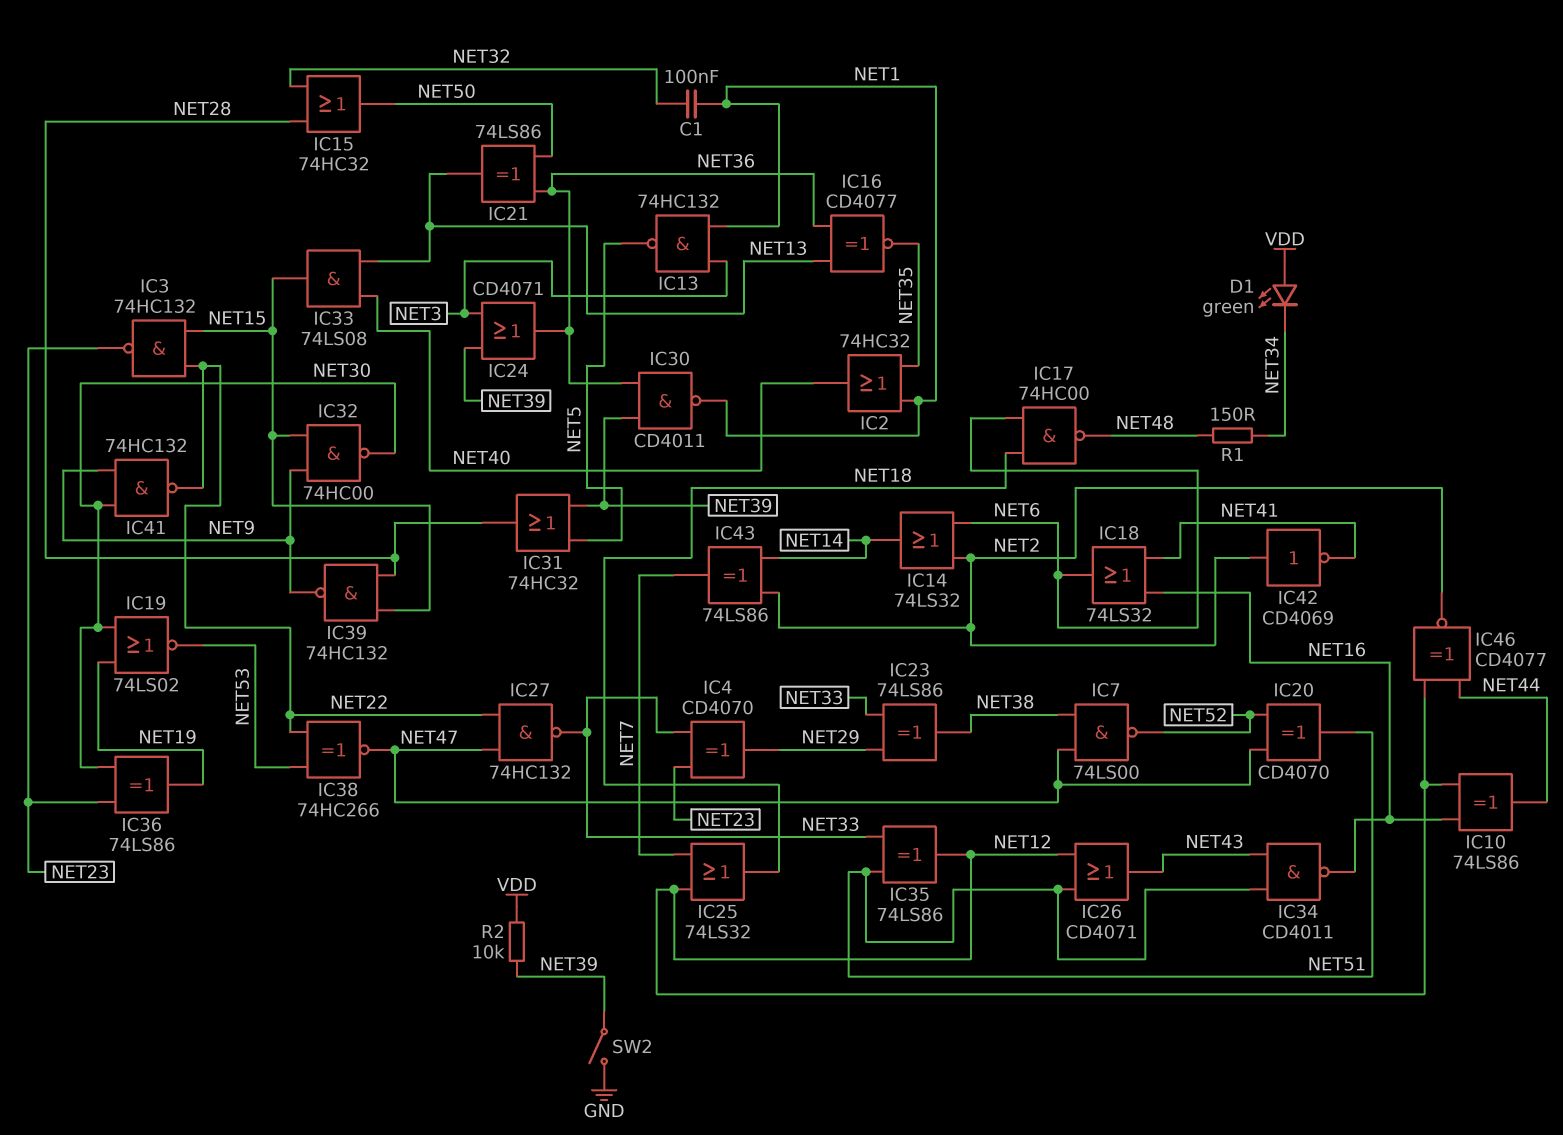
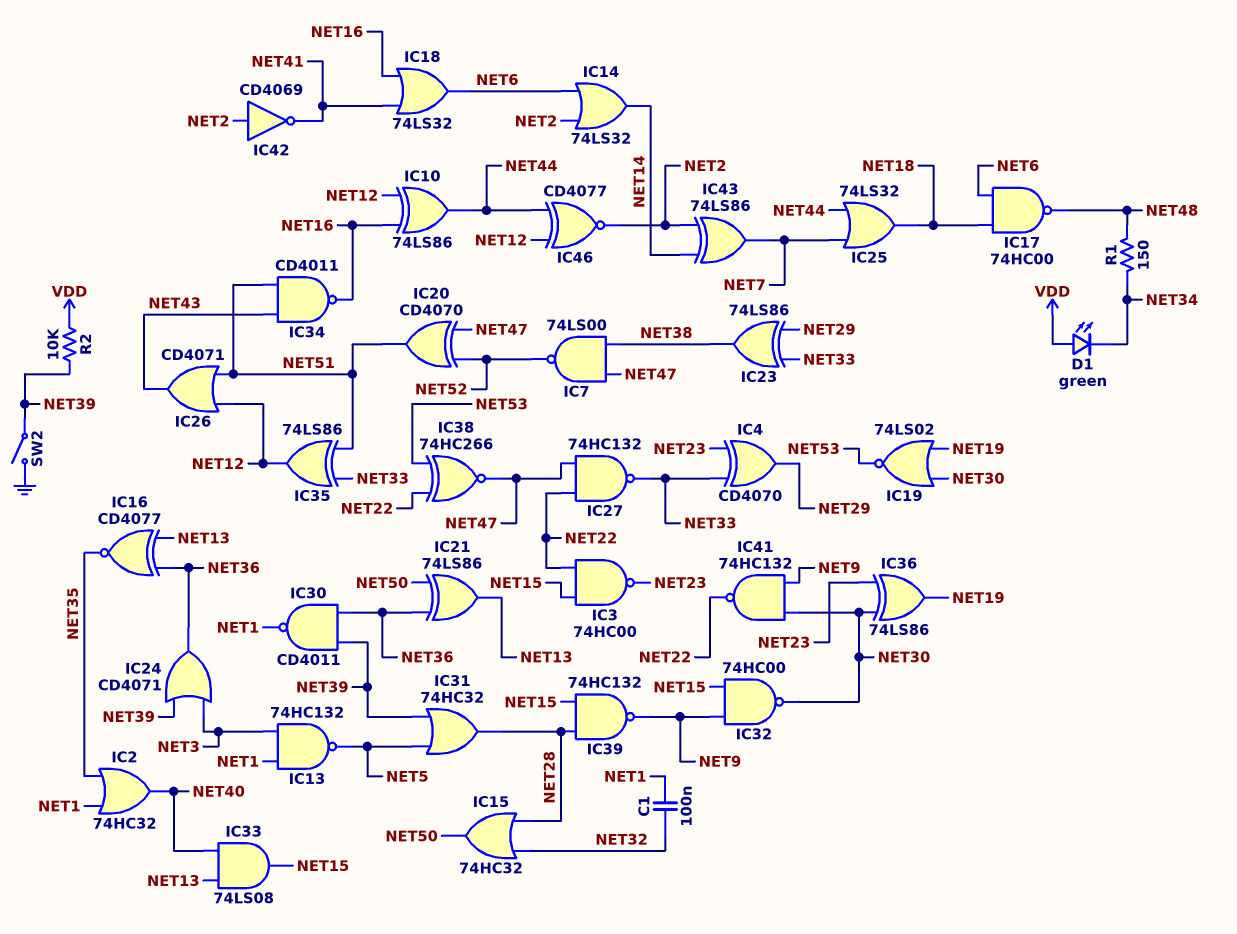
IC3: NAND 74HC132 (in NET15, in NET22, out NET23) -> NAND 74HC00 (in NET15, in NET22, out NET23)
IC25: OR 74LS32 (in NET7, in NET12, out NET18) -> OR 74LS32 (in NET7, in NET44, out NET18)

